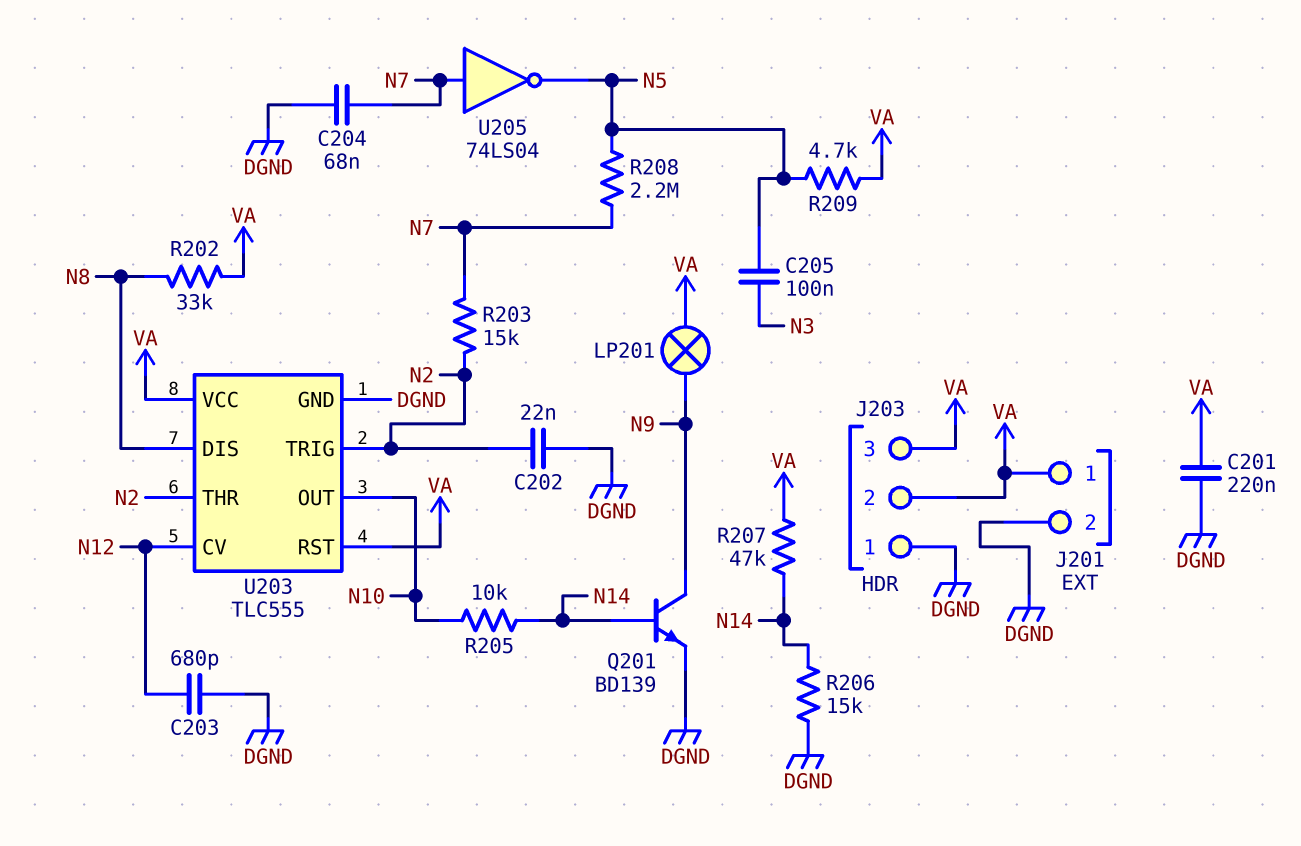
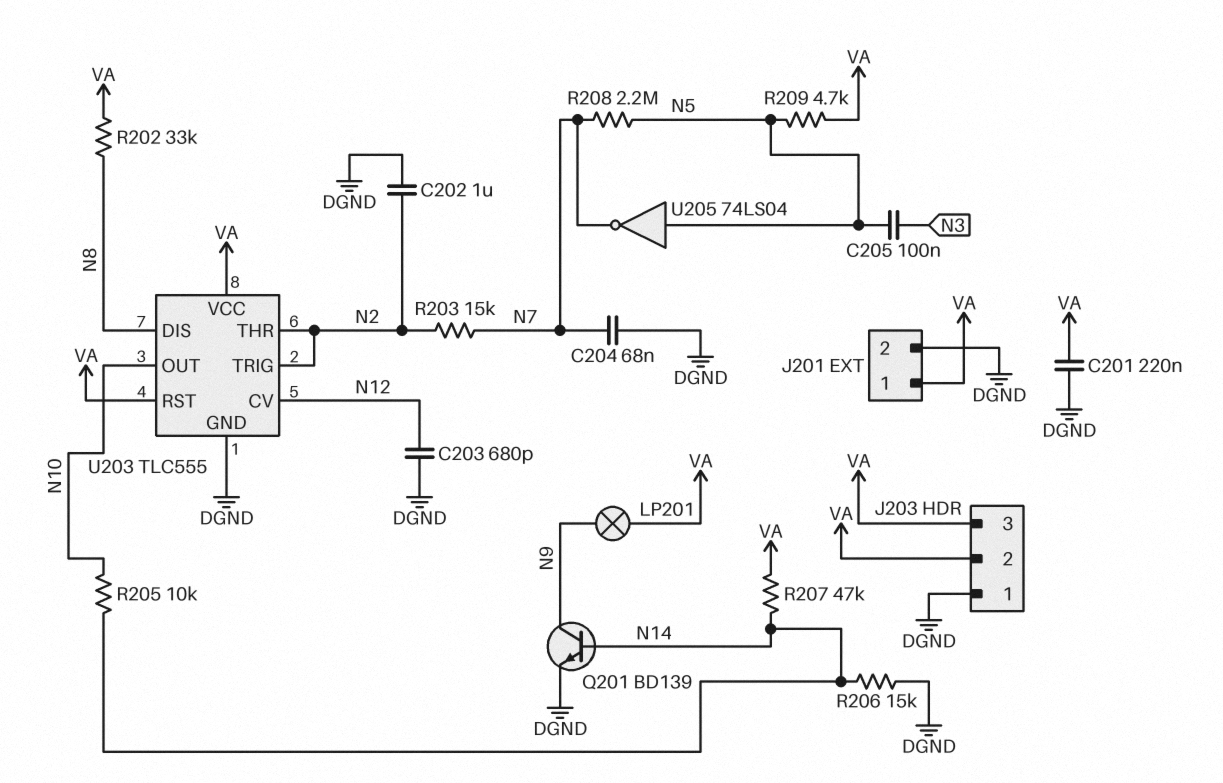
C202: 22nF (DGND, N2) -> 1uF (DGND, N2)
U205: NOT 74LS04 (in N7, out N5) -> NOT 74LS04 (in N5, out N7)

